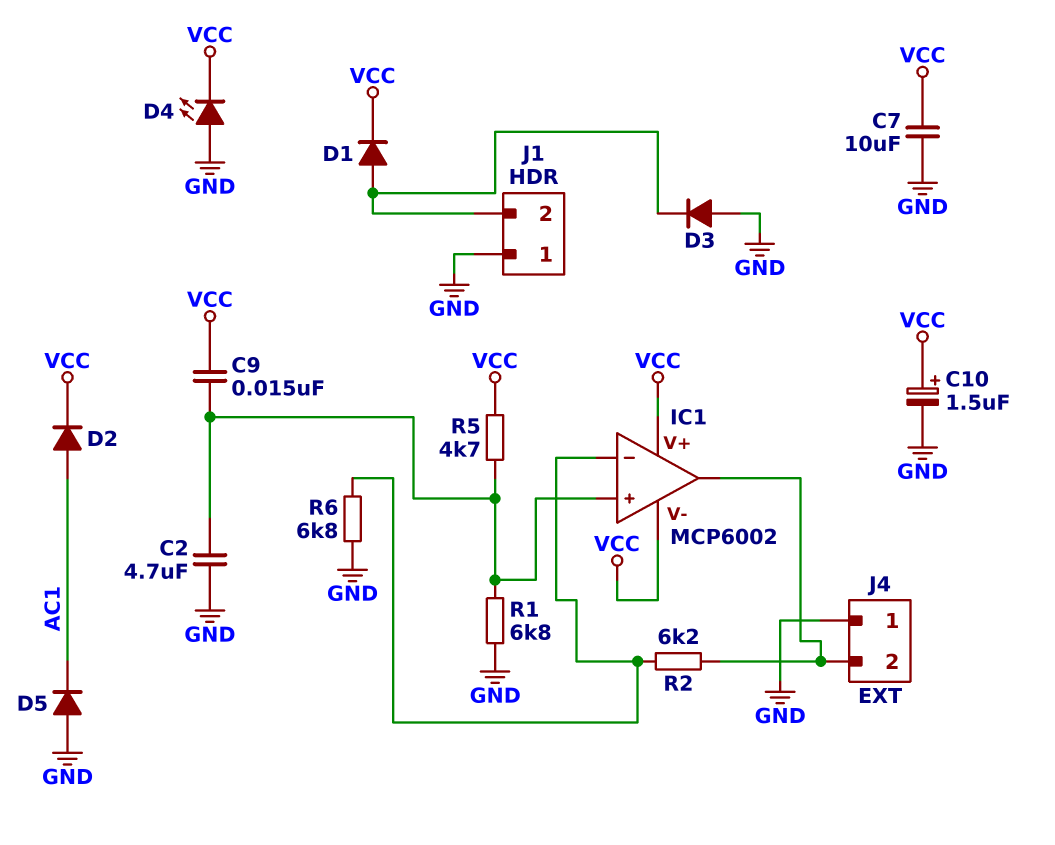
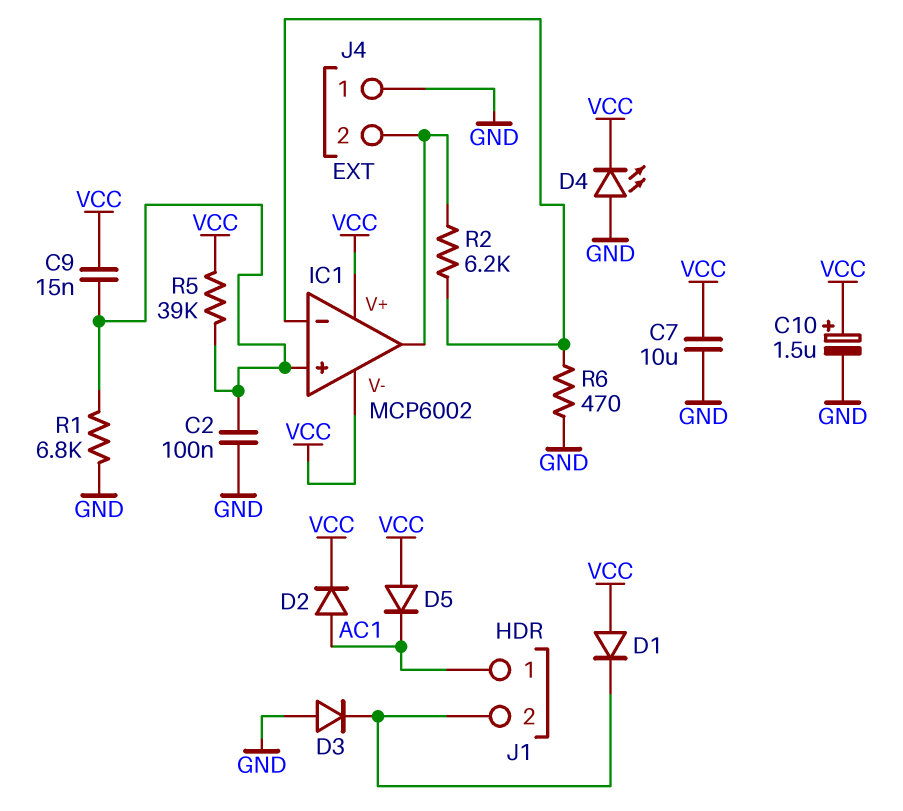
C2: 4.7uF (GND, IC1/in+) -> 100nF (GND, IC1/in+)
D1: diode (A J1/2, K VCC) -> diode (A VCC, K J1/2)
D5: diode (A GND, K AC1) -> diode (A VCC, K AC1)
J1 pin 1: GND -> AC1
R5: 4.7k (IC1/in+, VCC) -> 39k (IC1/in+, VCC)
R6: 6.8k (GND, IC1/in-) -> 470 (GND, IC1/in-)

